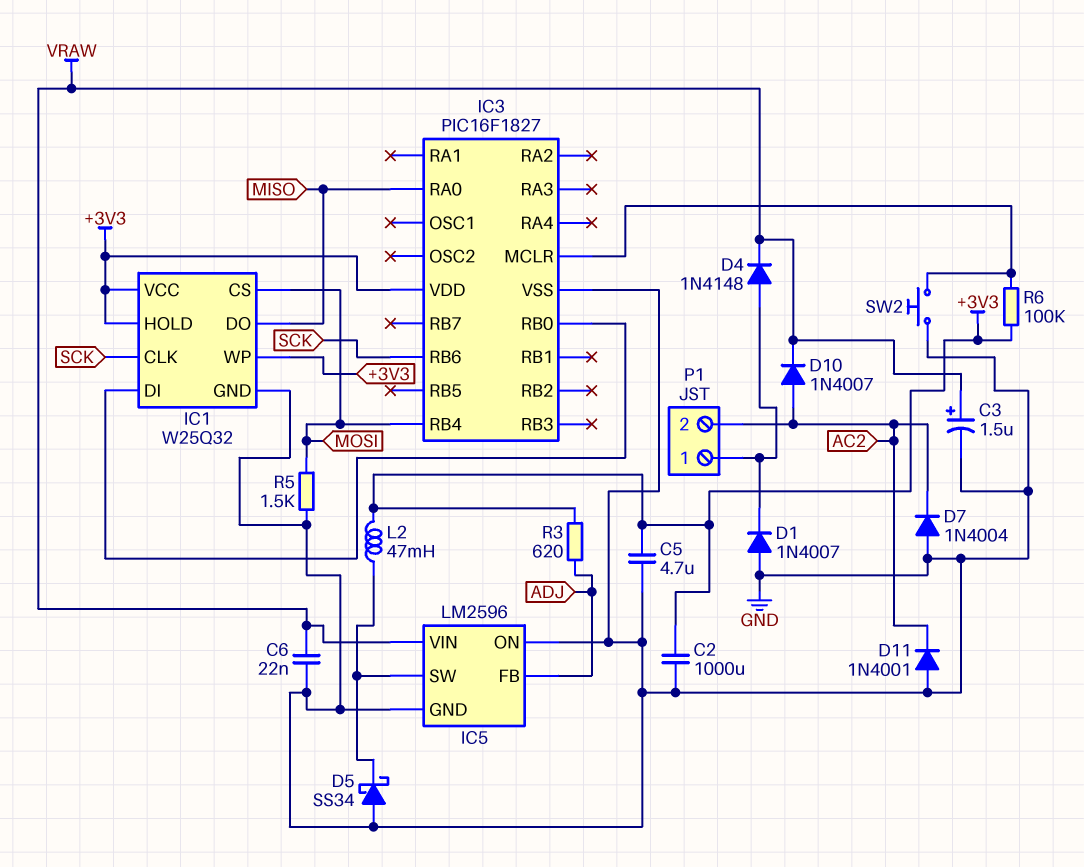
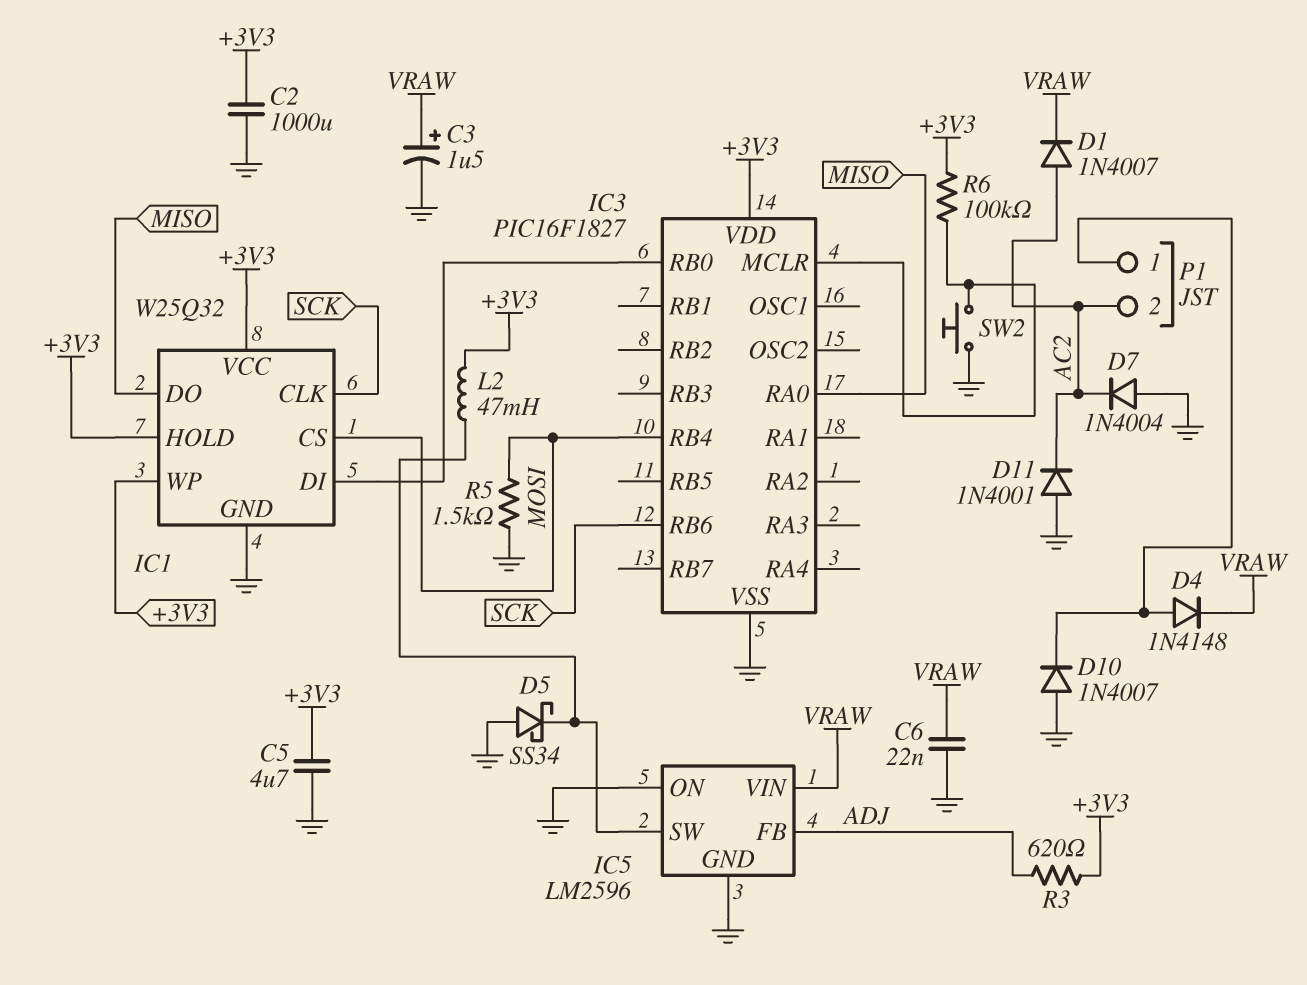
D1: diode 1N4007 (A GND, K P1/1) -> diode 1N4007 (A AC2, K VRAW)
D10: diode 1N4007 (A AC2, K VRAW) -> diode 1N4007 (A GND, K P1/1)

